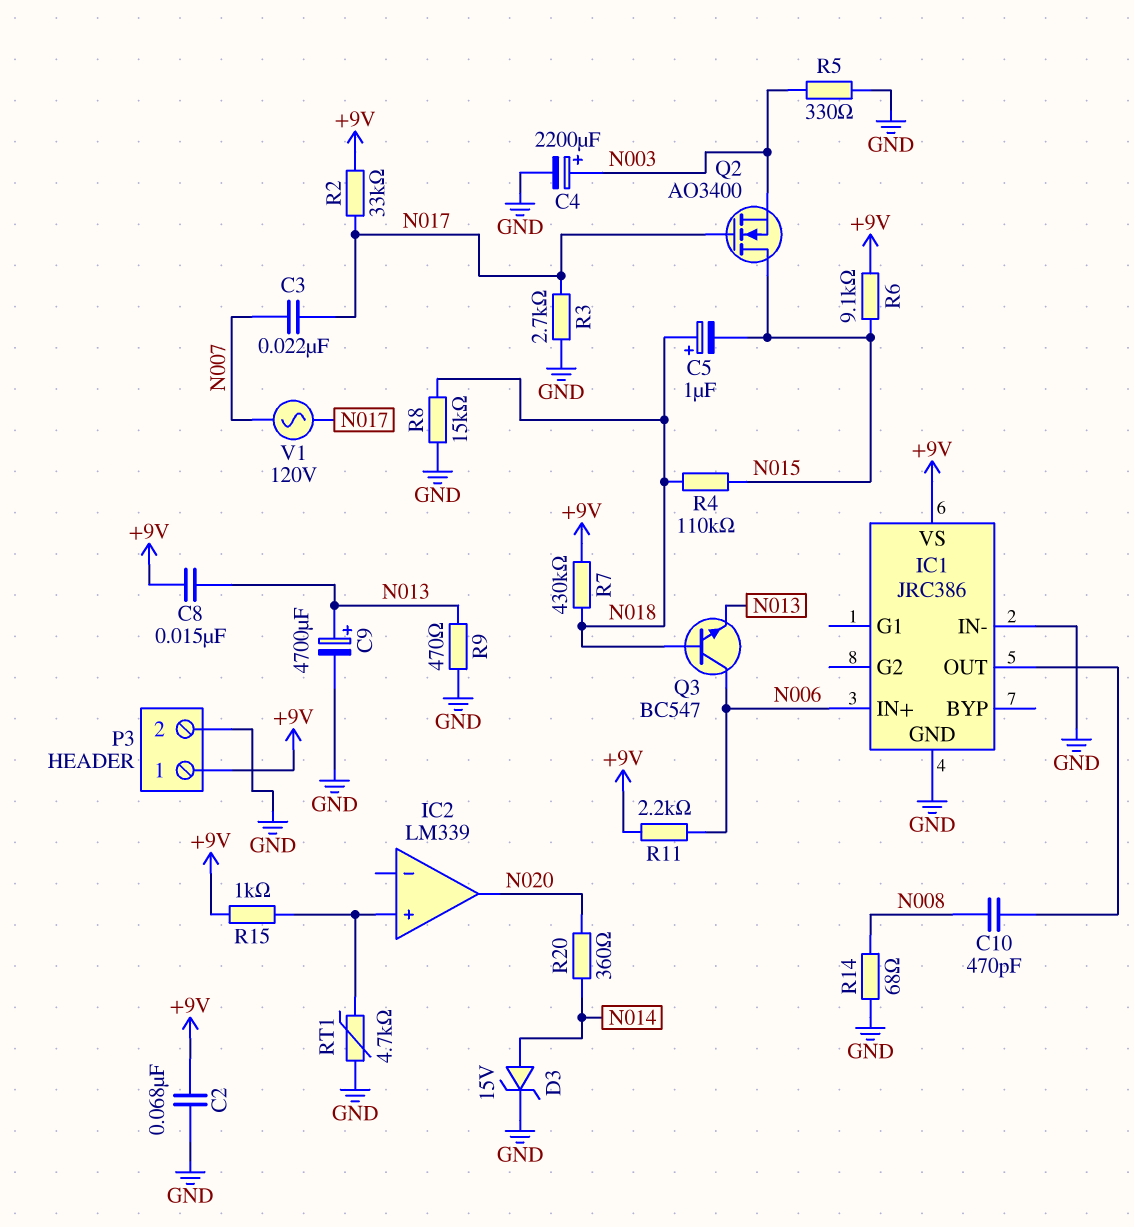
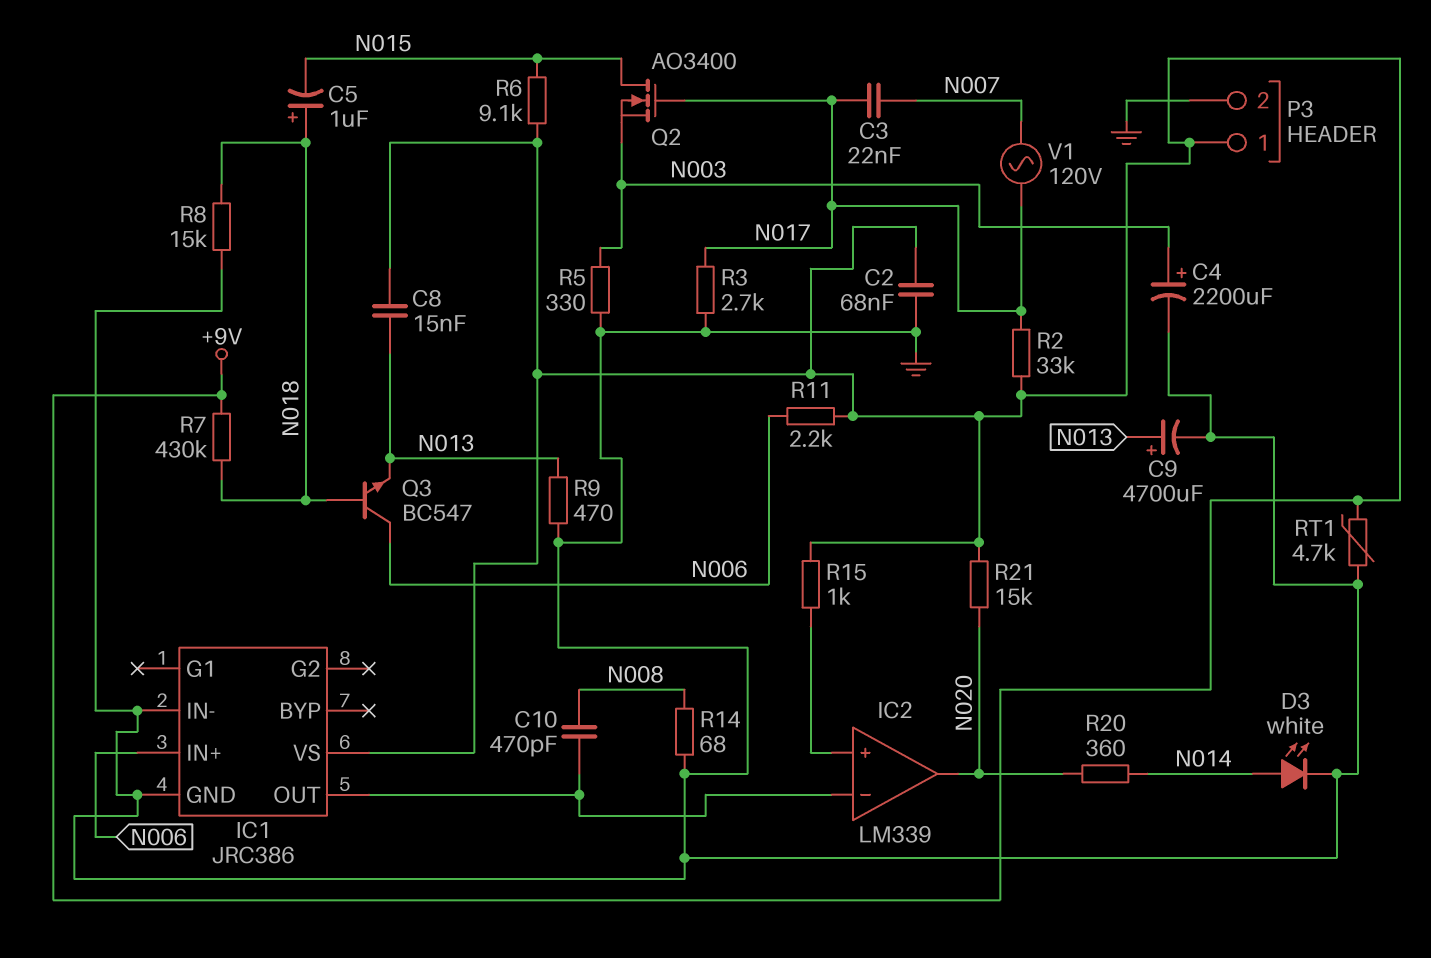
D3: zener 15V (A N014, K GND) -> LED white (A N014, K GND)
IC2 pin in-: none -> IC1/OUT
R4: 110k (N015, N018) -> none
R21: none -> 15k (+9V, N020)
RT1: 4.7k (GND, IC2/in+) -> 4.7k (+9V, GND)

